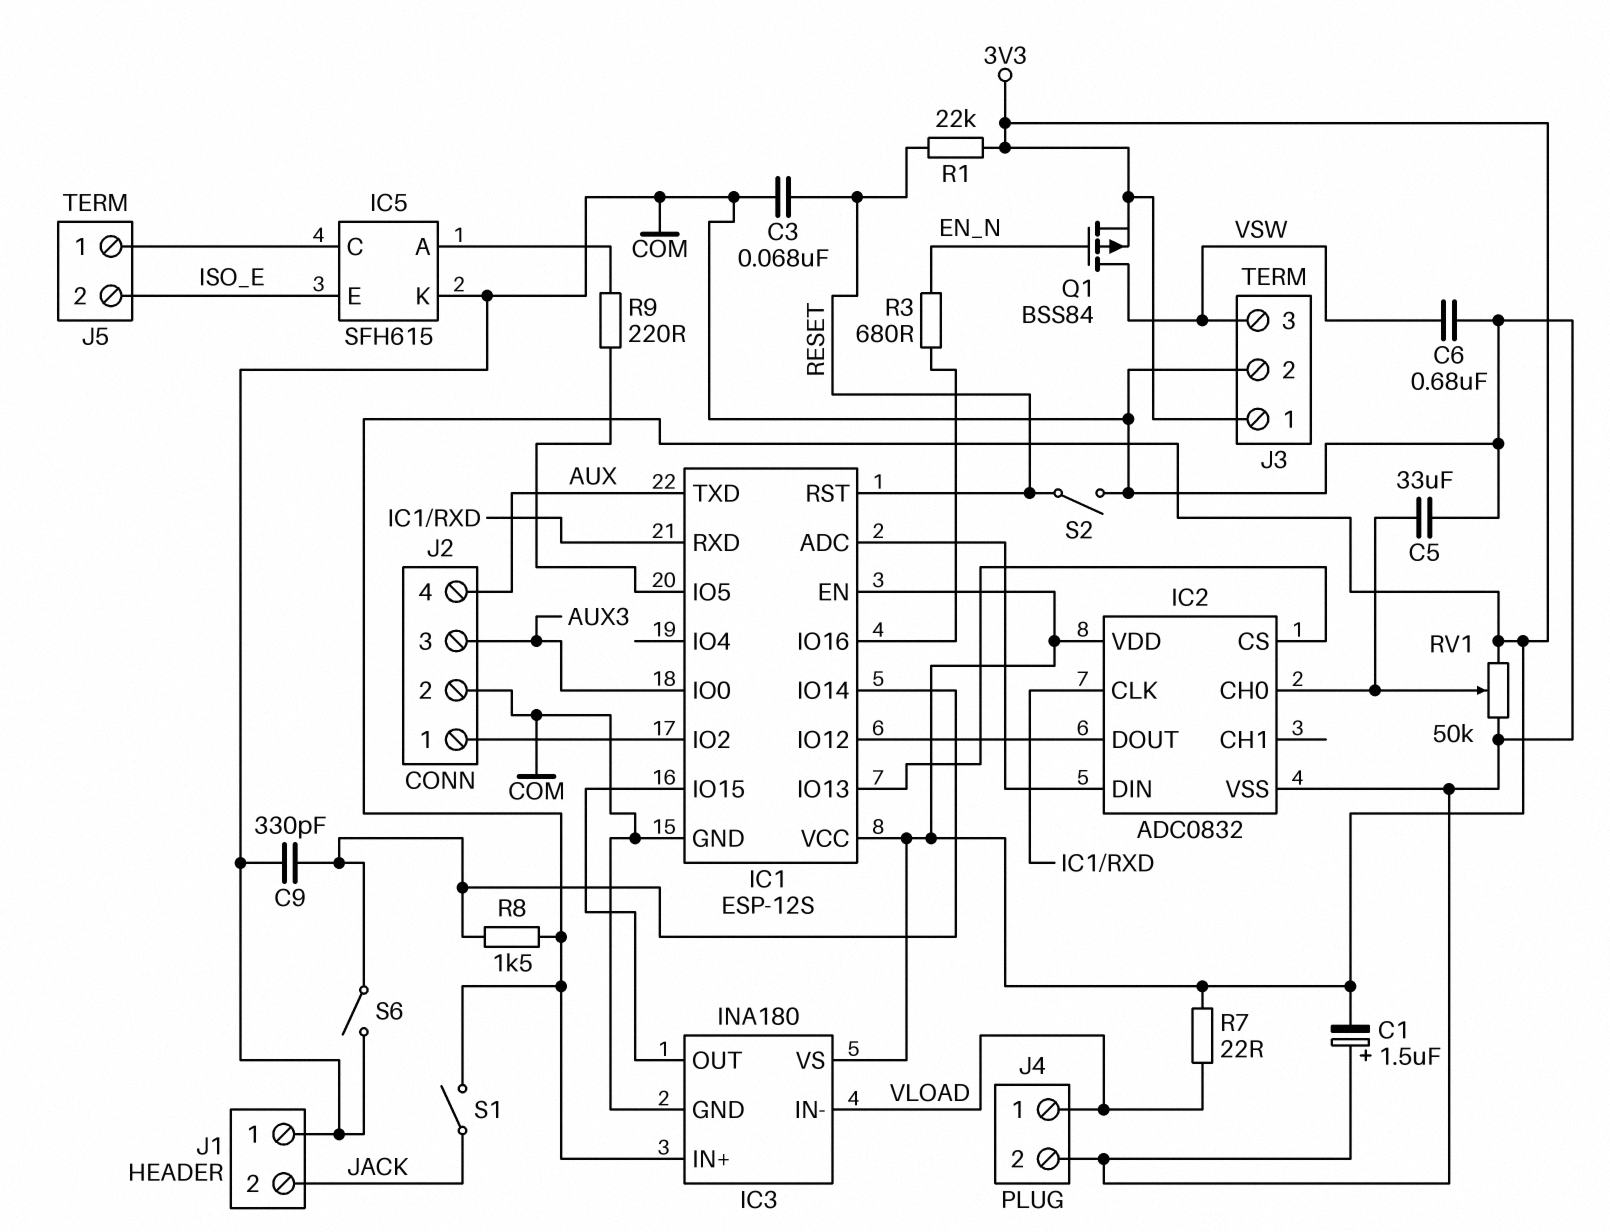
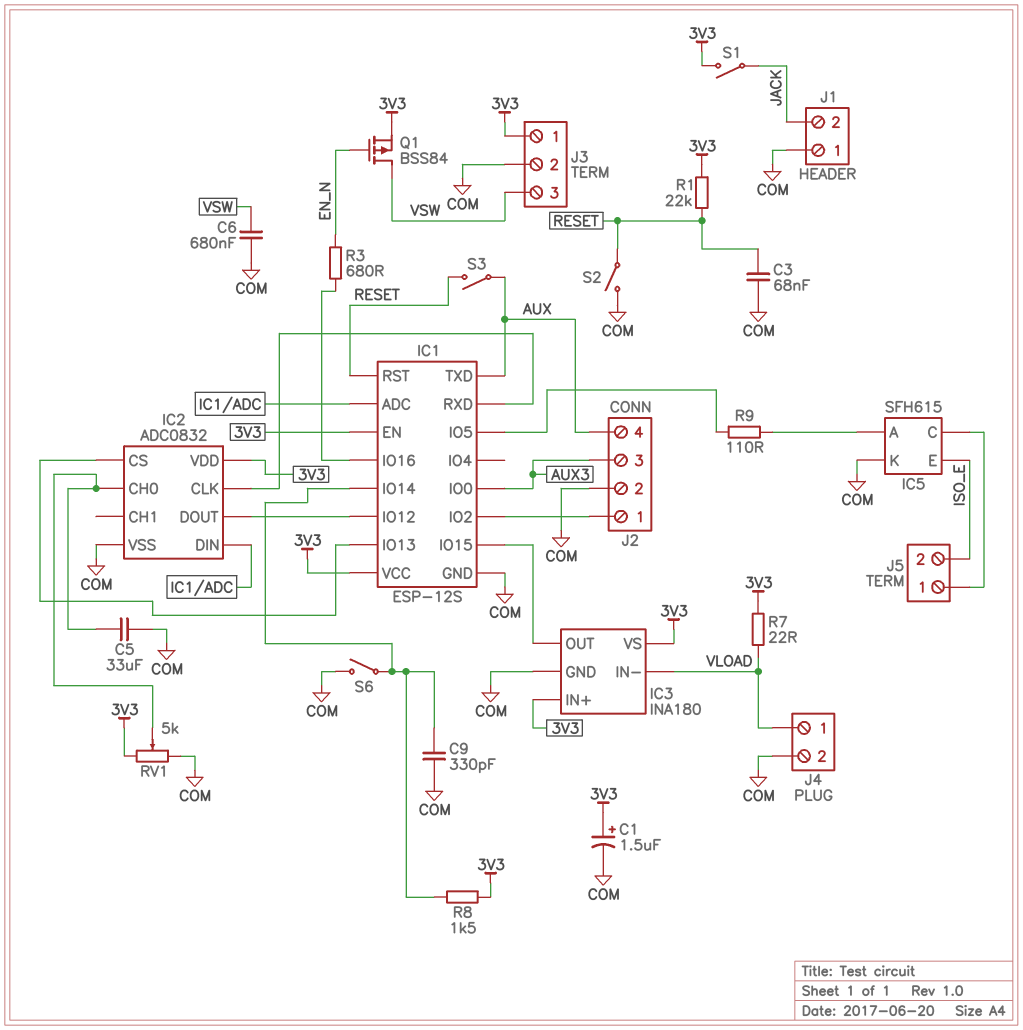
C1: 1.5uF (plus COM, minus 3V3) -> 1.5uF (plus 3V3, minus COM)
R9: 220 (IC1/IO5, IC5/A) -> 110 (IC1/IO5, IC5/A)
RV1: 50k (3V3, COM, wiper IC2/CH0) -> 5k (3V3, COM, wiper IC2/CH0)
S3: none -> switch (AUX, RESET)

